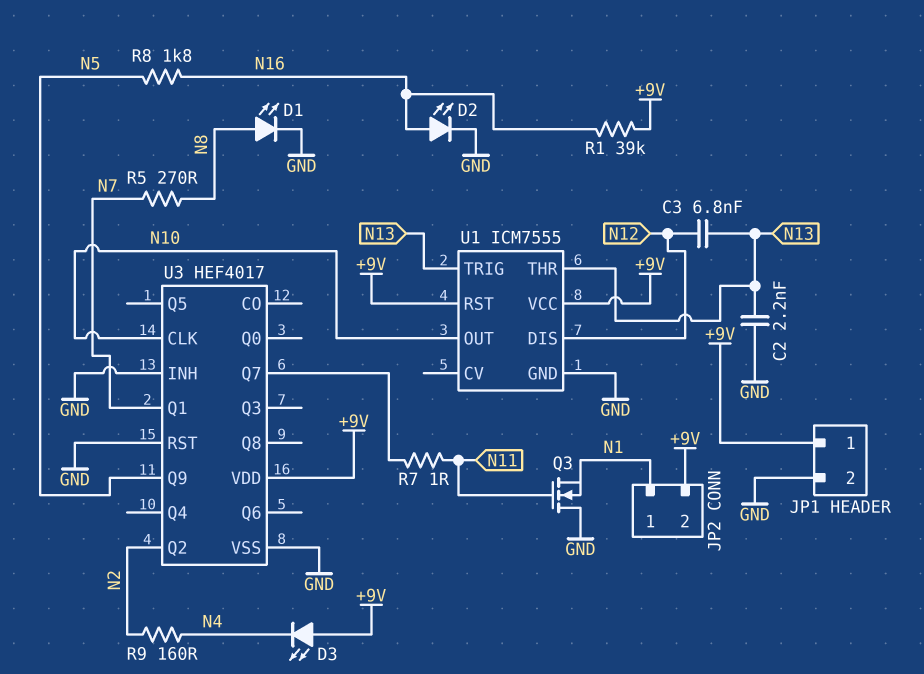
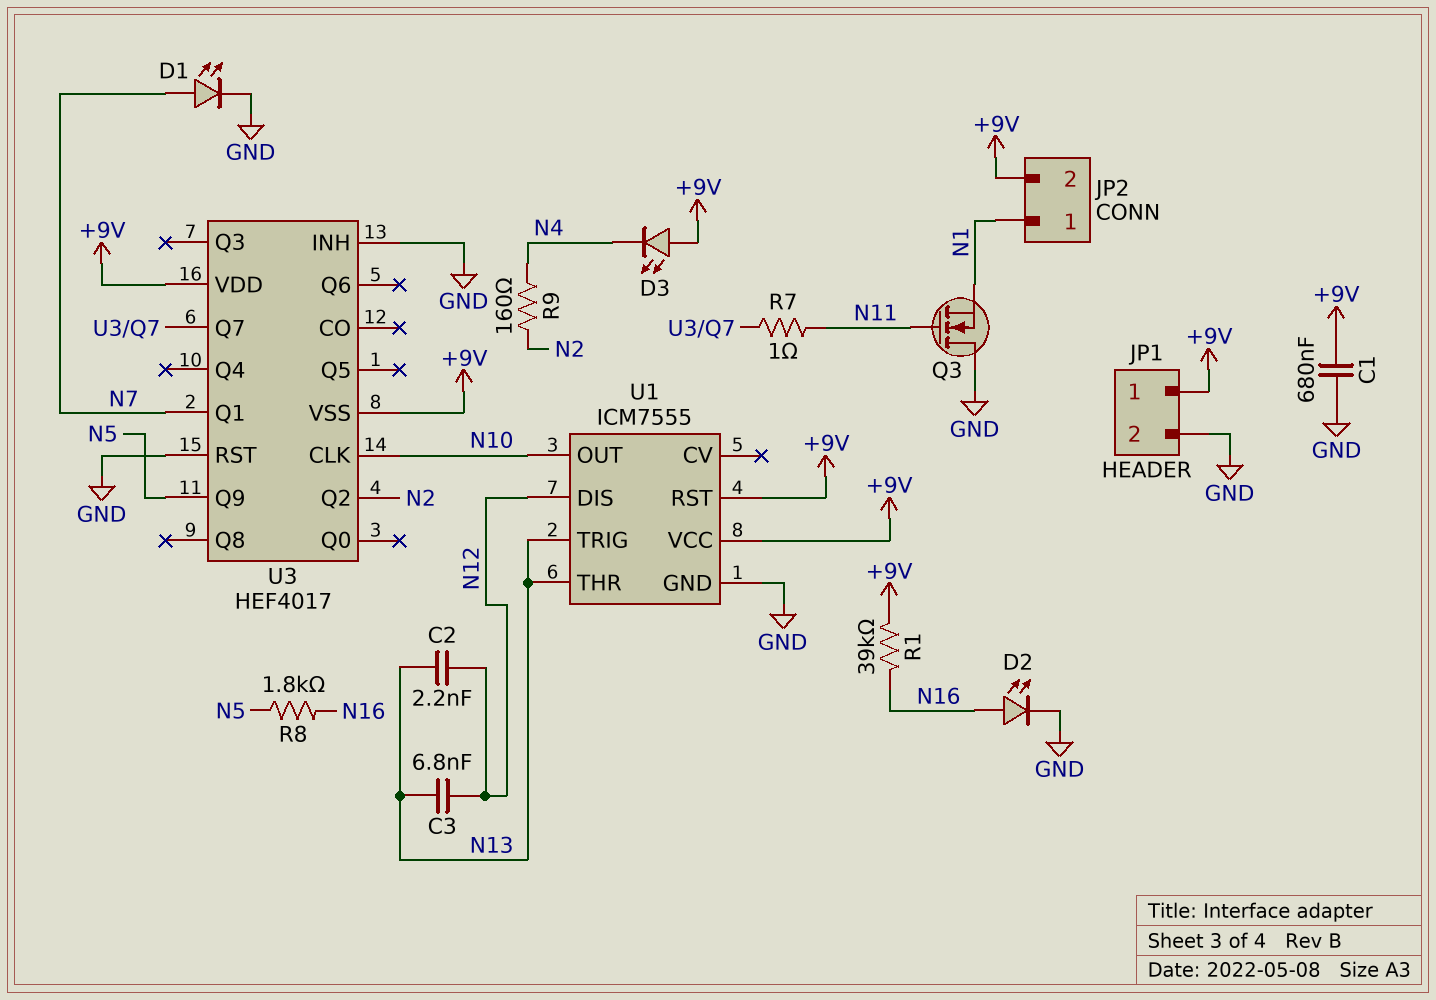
C1: none -> 680nF (+9V, GND)
C2: 2.2nF (GND, N13) -> 2.2nF (N12, N13)
D1: LED (A N8, K GND) -> LED (A N7, K GND)
R5: 270 (N7, N8) -> none
U3 pin VSS: GND -> +9V

